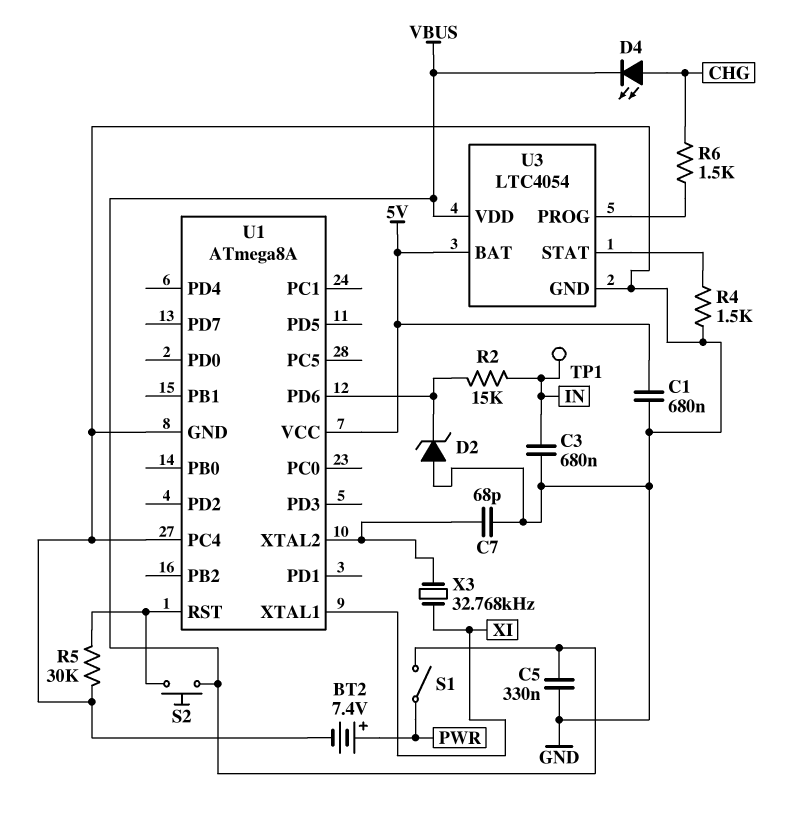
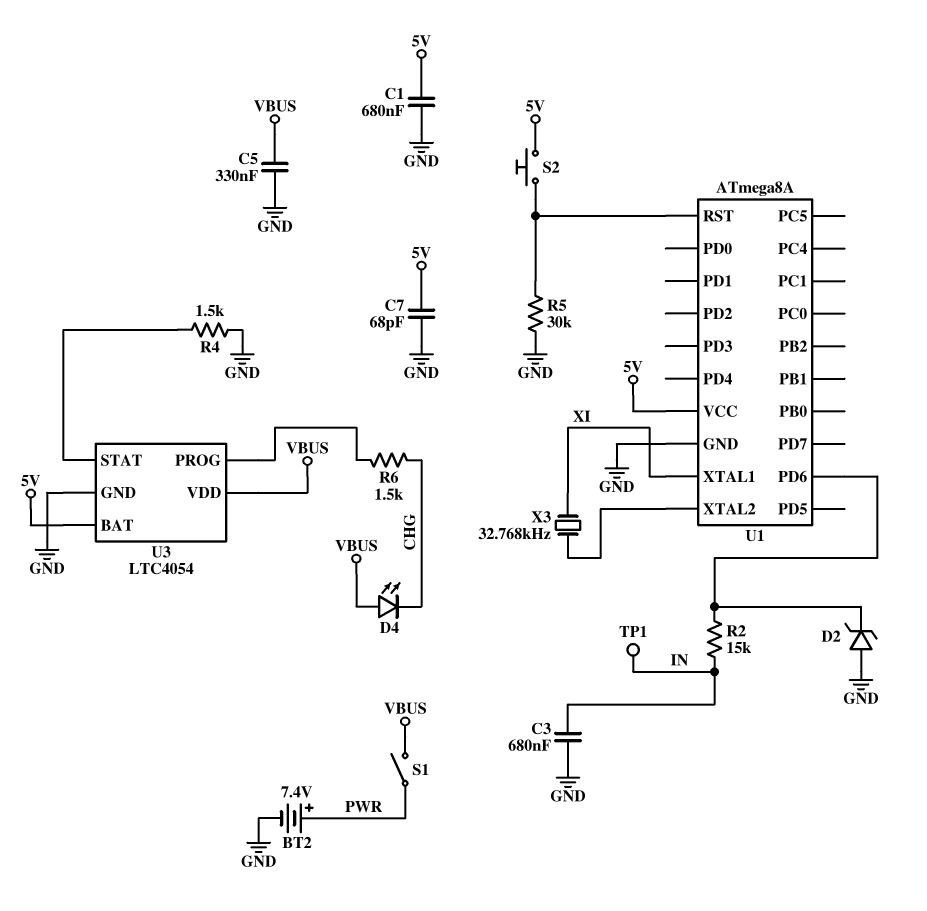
C7: 68pF (GND, U1/XTAL2) -> 68pF (5V, GND)
D4: LED (A CHG, K VBUS) -> LED (A VBUS, K CHG)
S2: button (U1/RST, VBUS) -> button (5V, U1/RST)
U1 pin PC4: GND -> none

